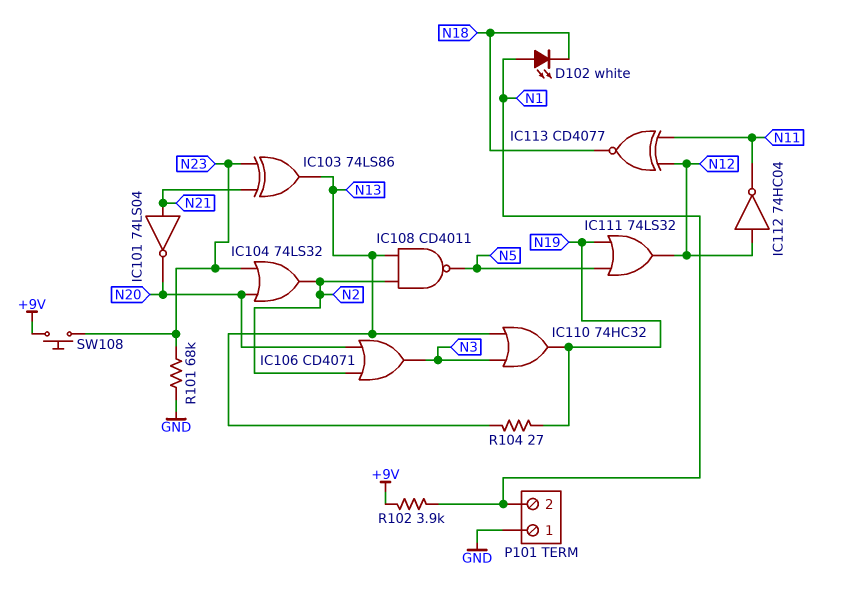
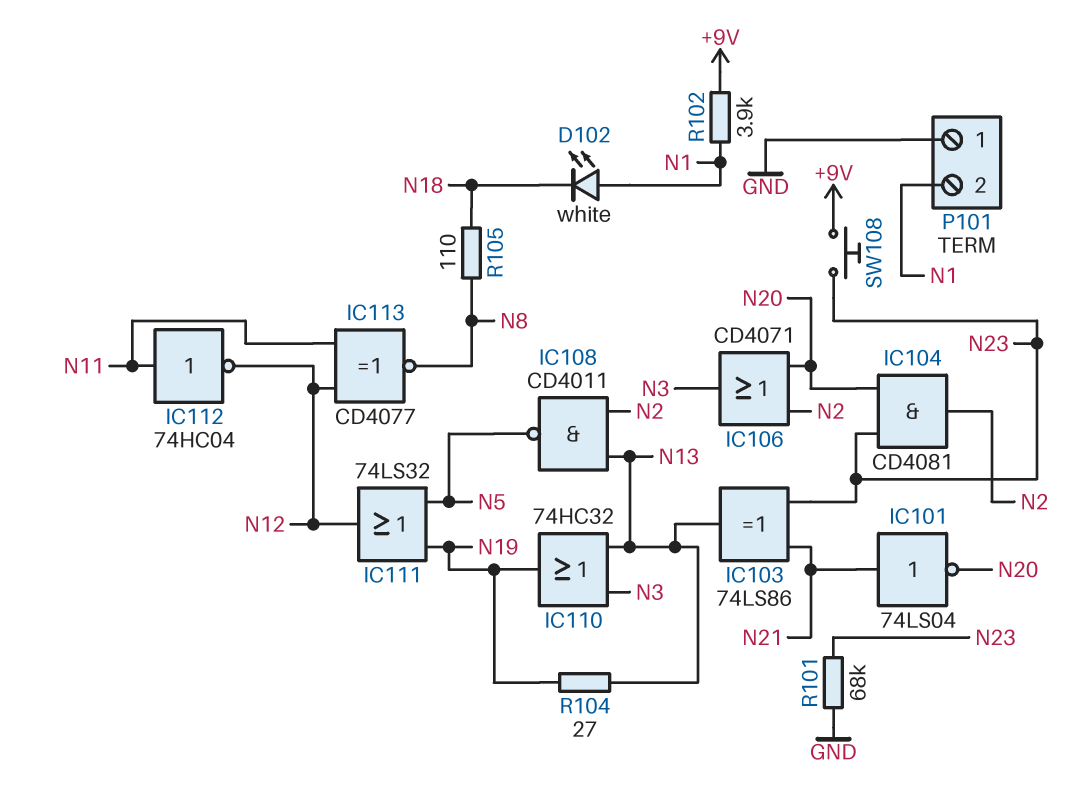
IC104: OR 74LS32 (in N20, in N23, out N2) -> AND CD4081 (in N20, in N23, out N2)
IC112: NOT 74HC04 (in N12, out N11) -> NOT 74HC04 (in N11, out N12)
IC113: XNOR CD4077 (in N11, in N12, out N18) -> XNOR CD4077 (in N11, in N12, out N8)
R105: none -> 110 (N8, N18)

